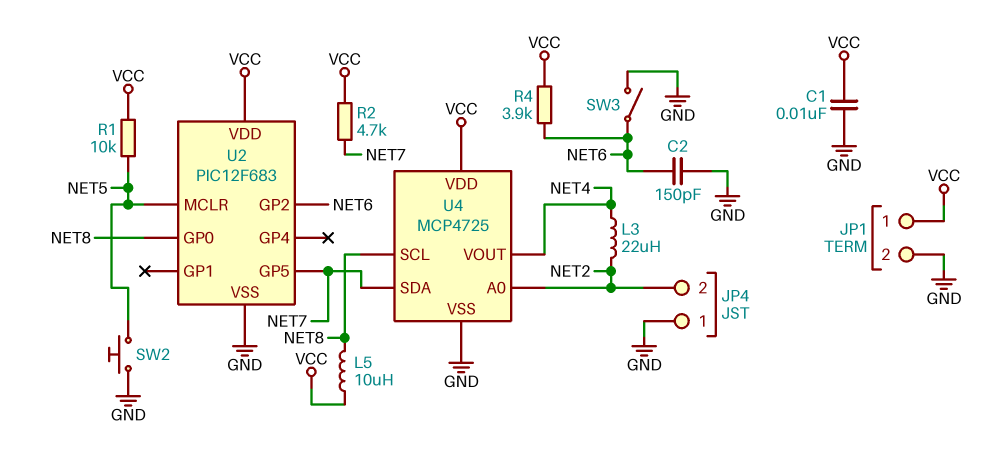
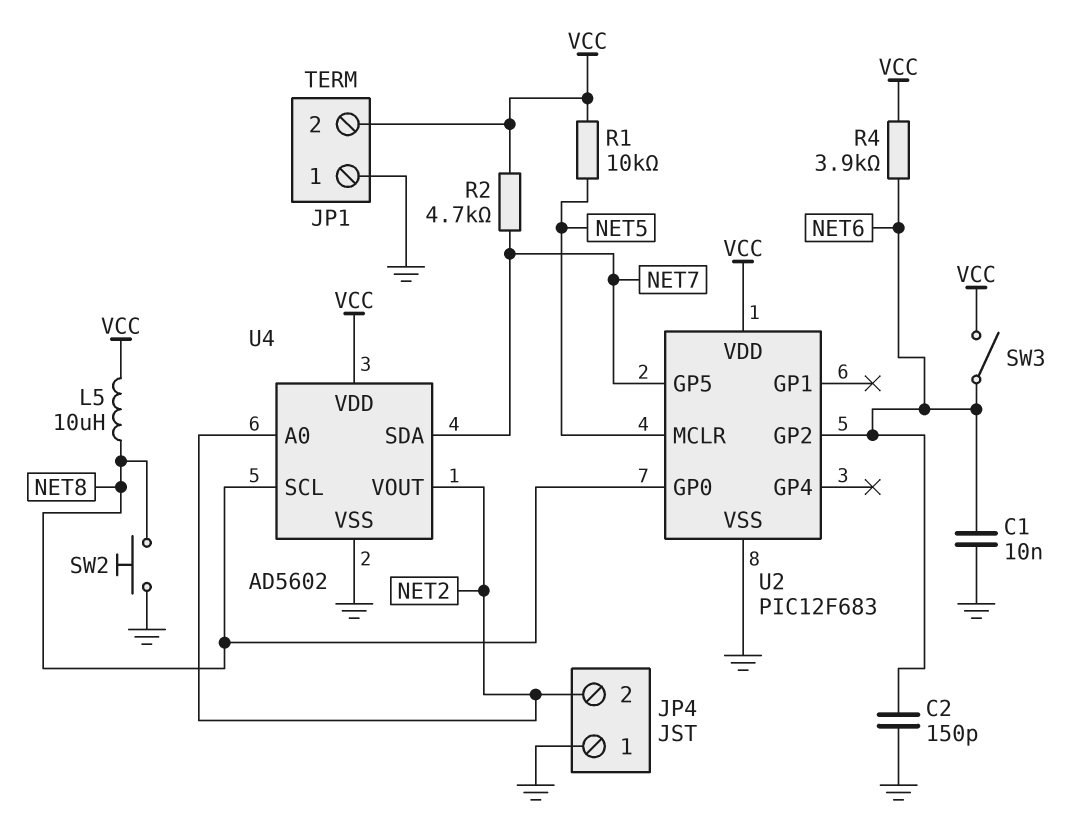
C1: 10nF (GND, VCC) -> 10nF (GND, NET6)
JP1 pin 1: VCC -> GND
JP1 pin 2: GND -> VCC
L3: 22uH (NET2, NET4) -> none
SW2: button (GND, NET5) -> button (GND, NET8)
SW3: switch (GND, NET6) -> switch (NET6, VCC)
U4: MCP4725 -> AD5602
U4 pin VOUT: NET4 -> NET2

